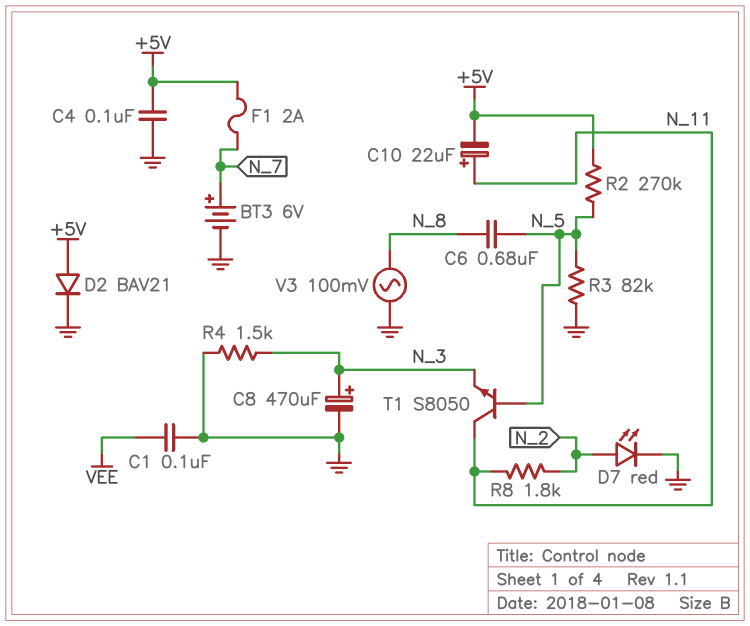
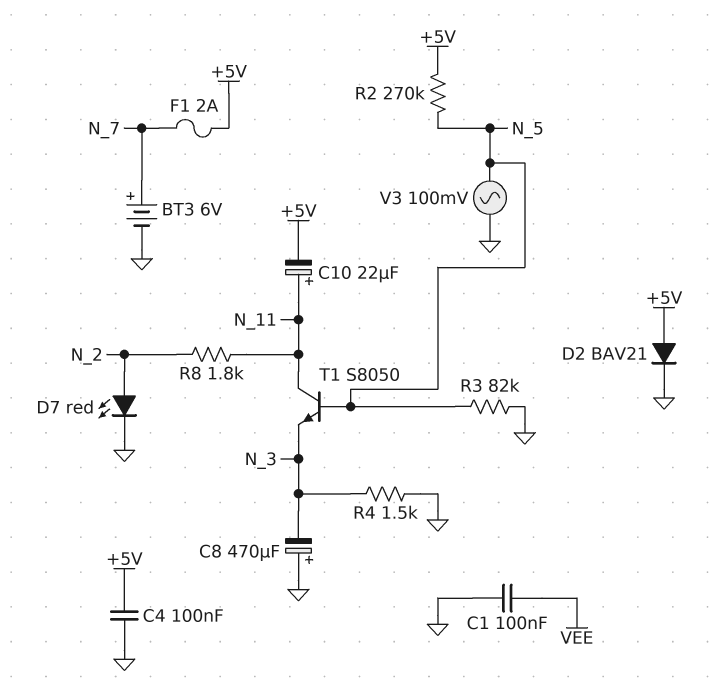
C6: 680nF (N_5, N_8) -> none
C8: 470uF (plus N_3, minus GND) -> 470uF (plus GND, minus N_3)
V3: AC 100mV (GND, N_8) -> AC 100mV (GND, N_5)

